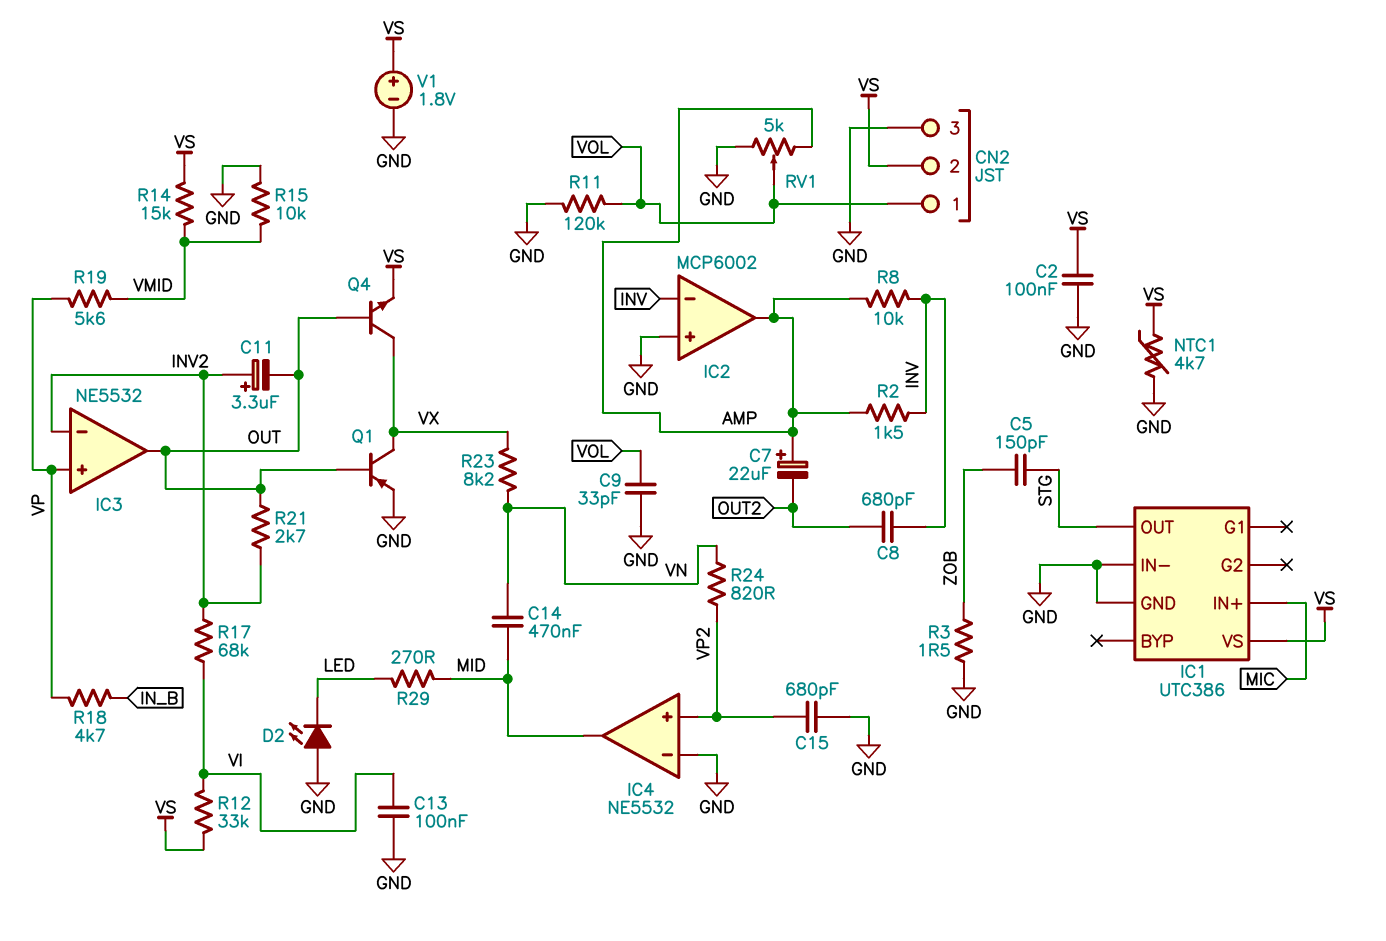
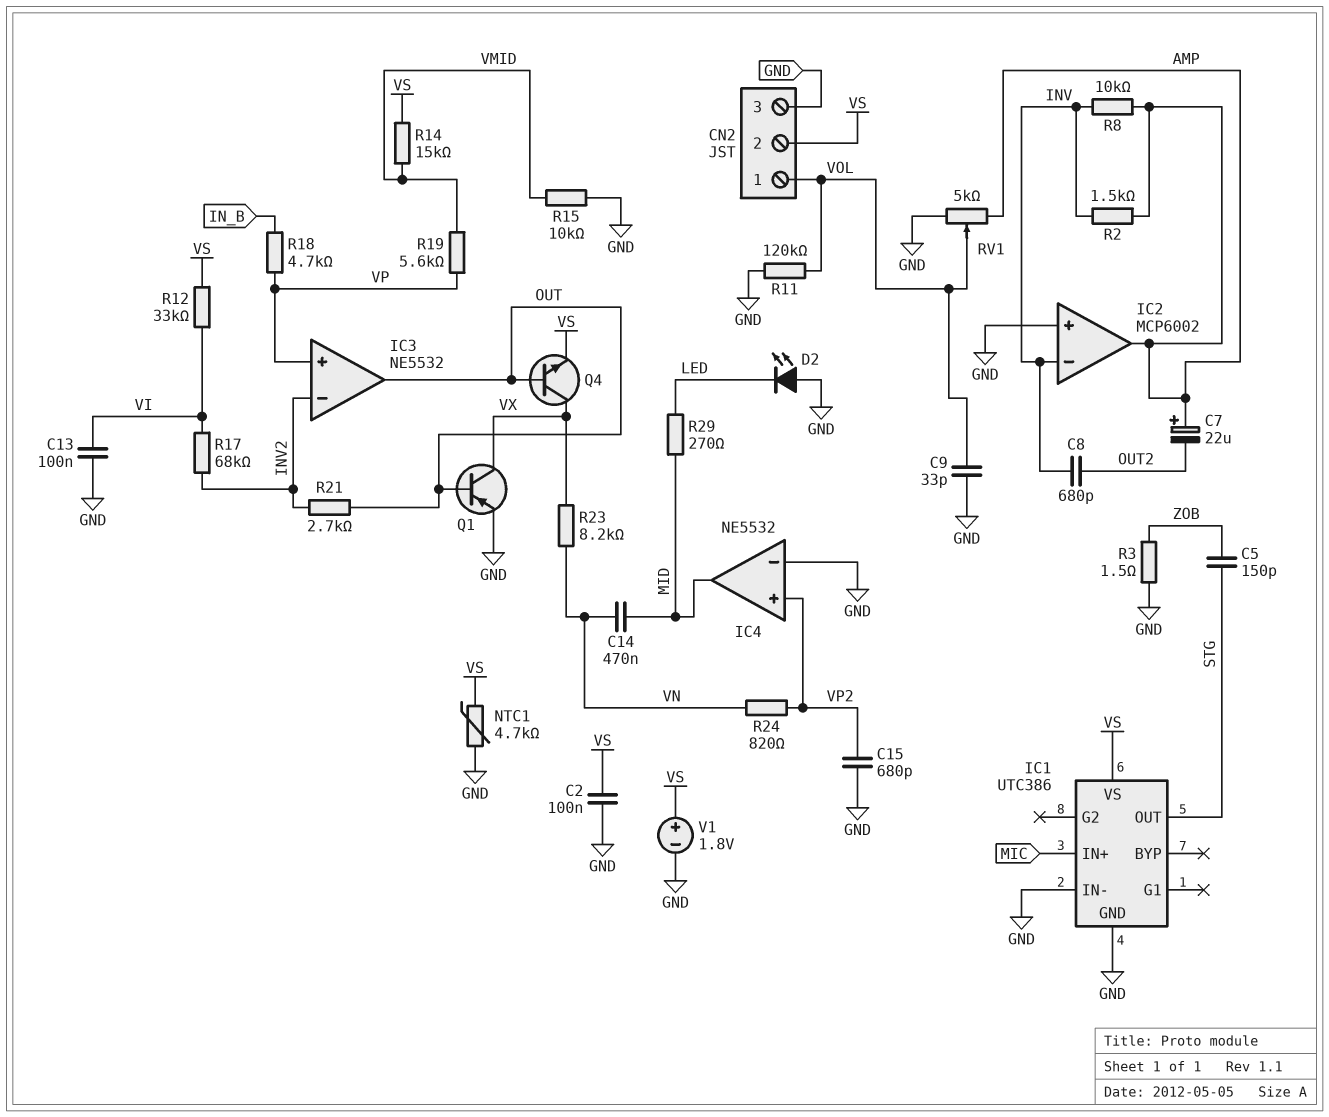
C11: 3.3uF (plus INV2, minus OUT) -> none

